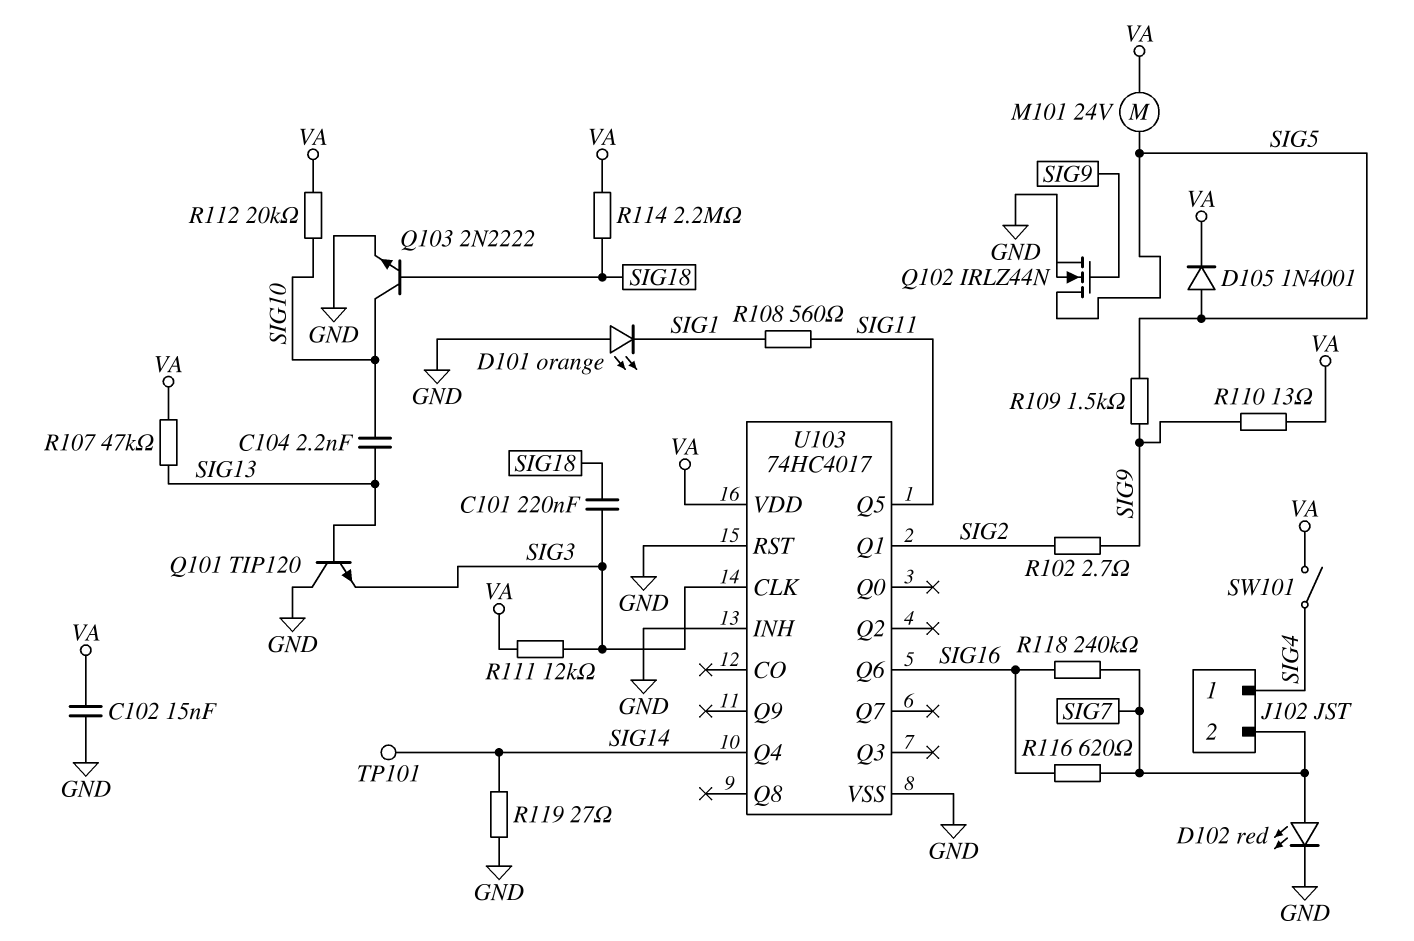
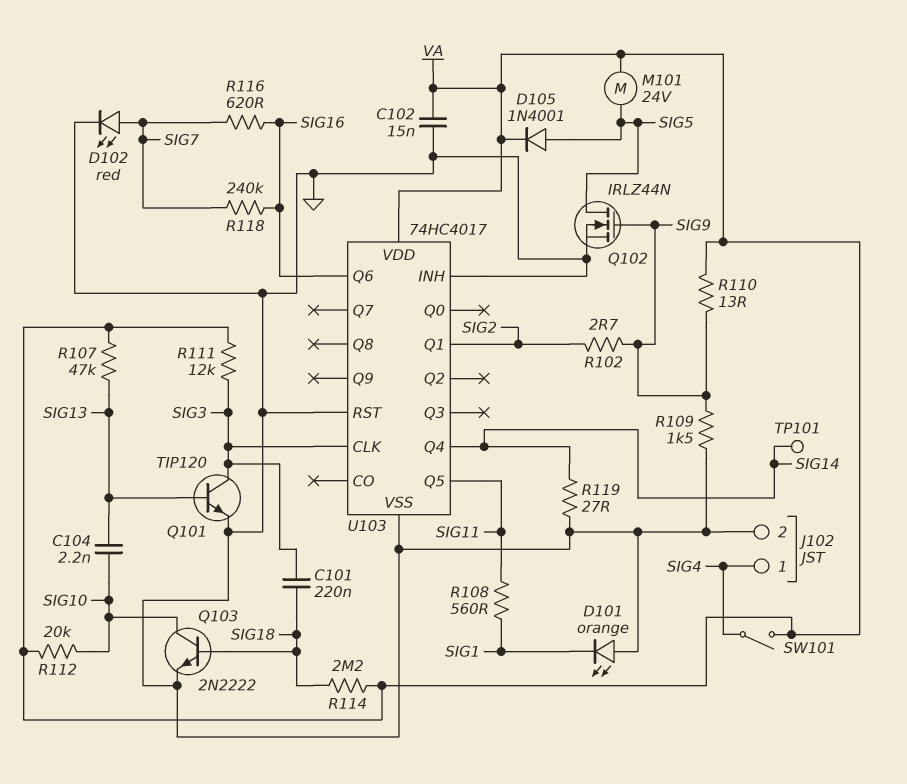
J102 pin 2: SIG7 -> GND
Q101: NPN TIP120 (B SIG13, C GND, E SIG3) -> NPN TIP120 (B SIG13, C SIG3, E GND)
R109: 1.5k (SIG5, SIG9) -> 1.5k (GND, SIG9)

